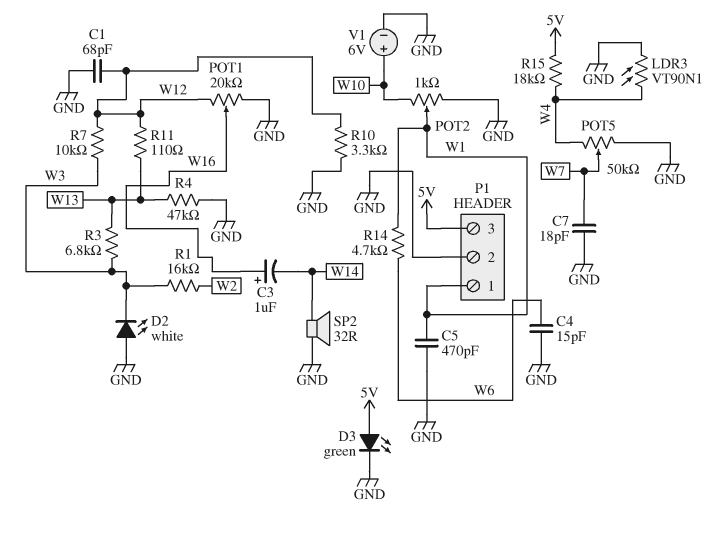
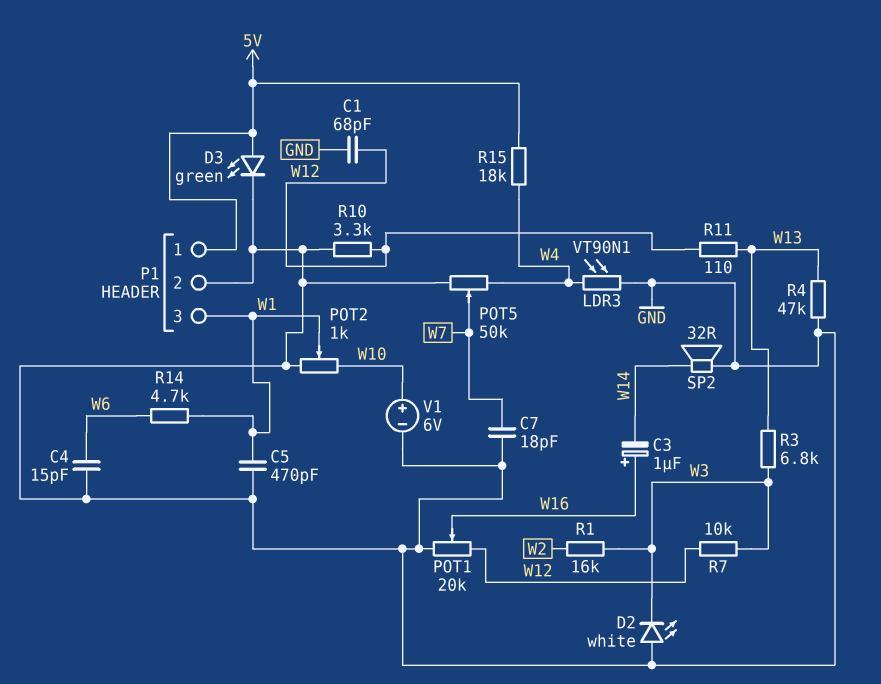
P1 pin 1: W1 -> 5V
P1 pin 3: 5V -> W1

